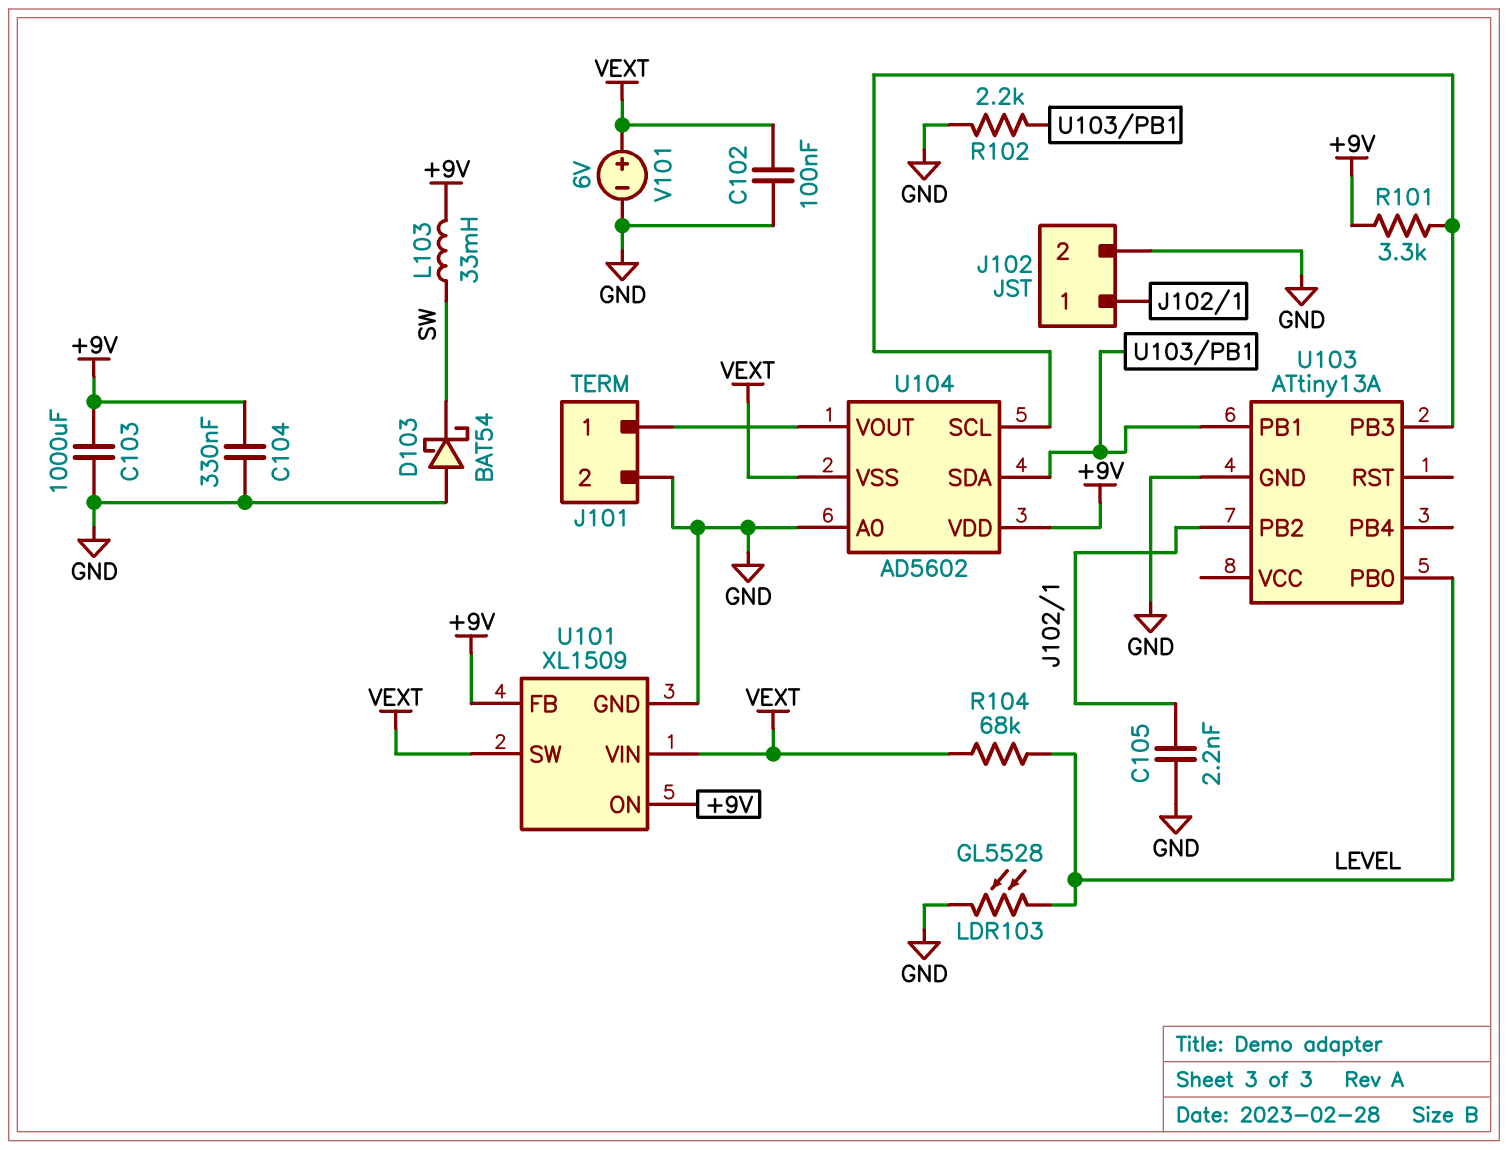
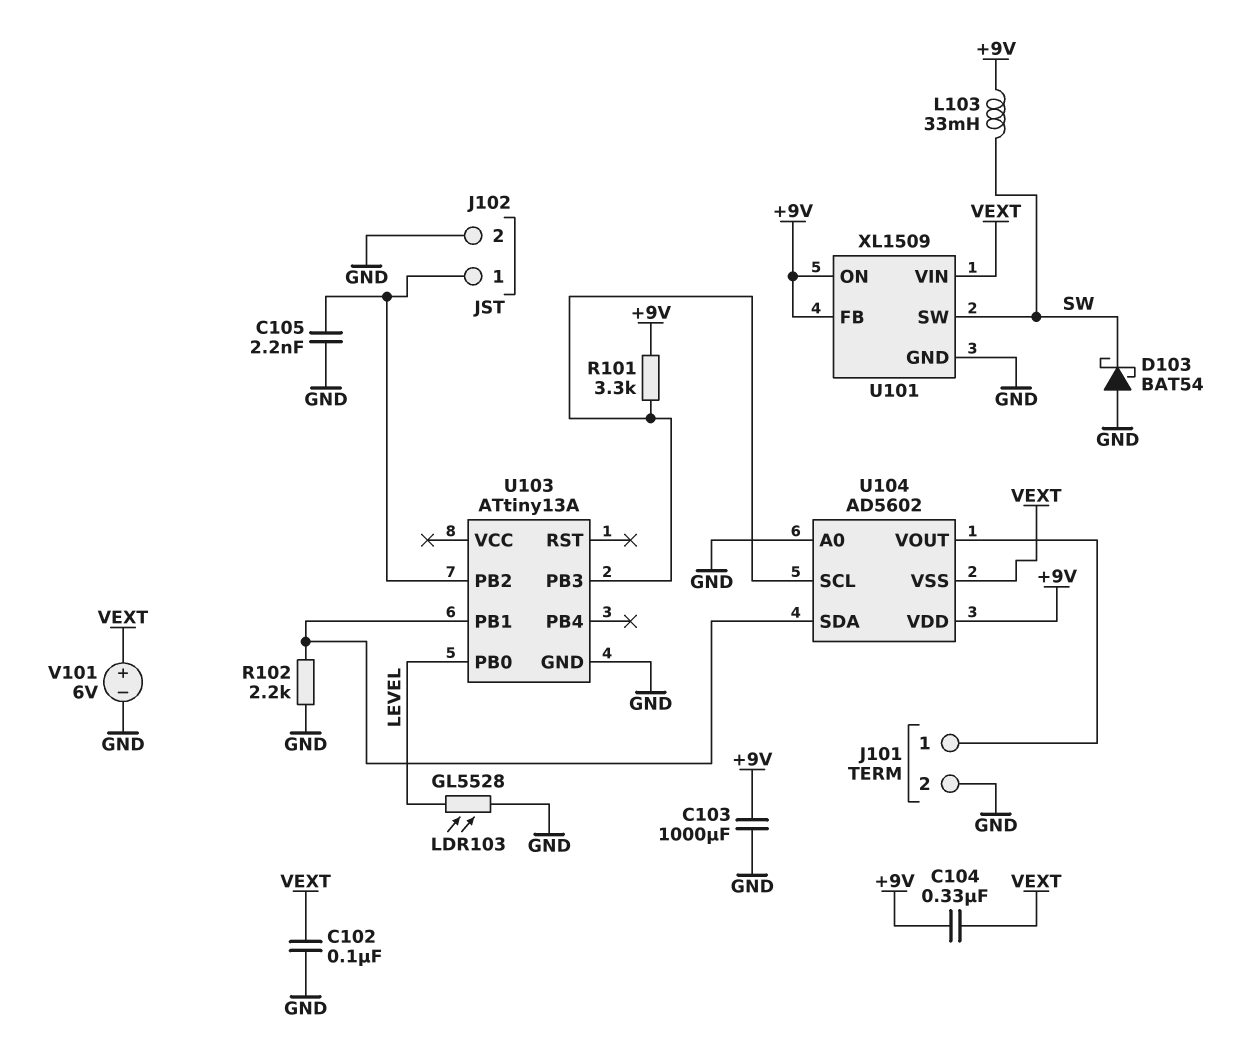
C104: 330nF (+9V, GND) -> 330nF (+9V, VEXT)
R104: 68k (LEVEL, VEXT) -> none
U101 pin SW: VEXT -> SW

